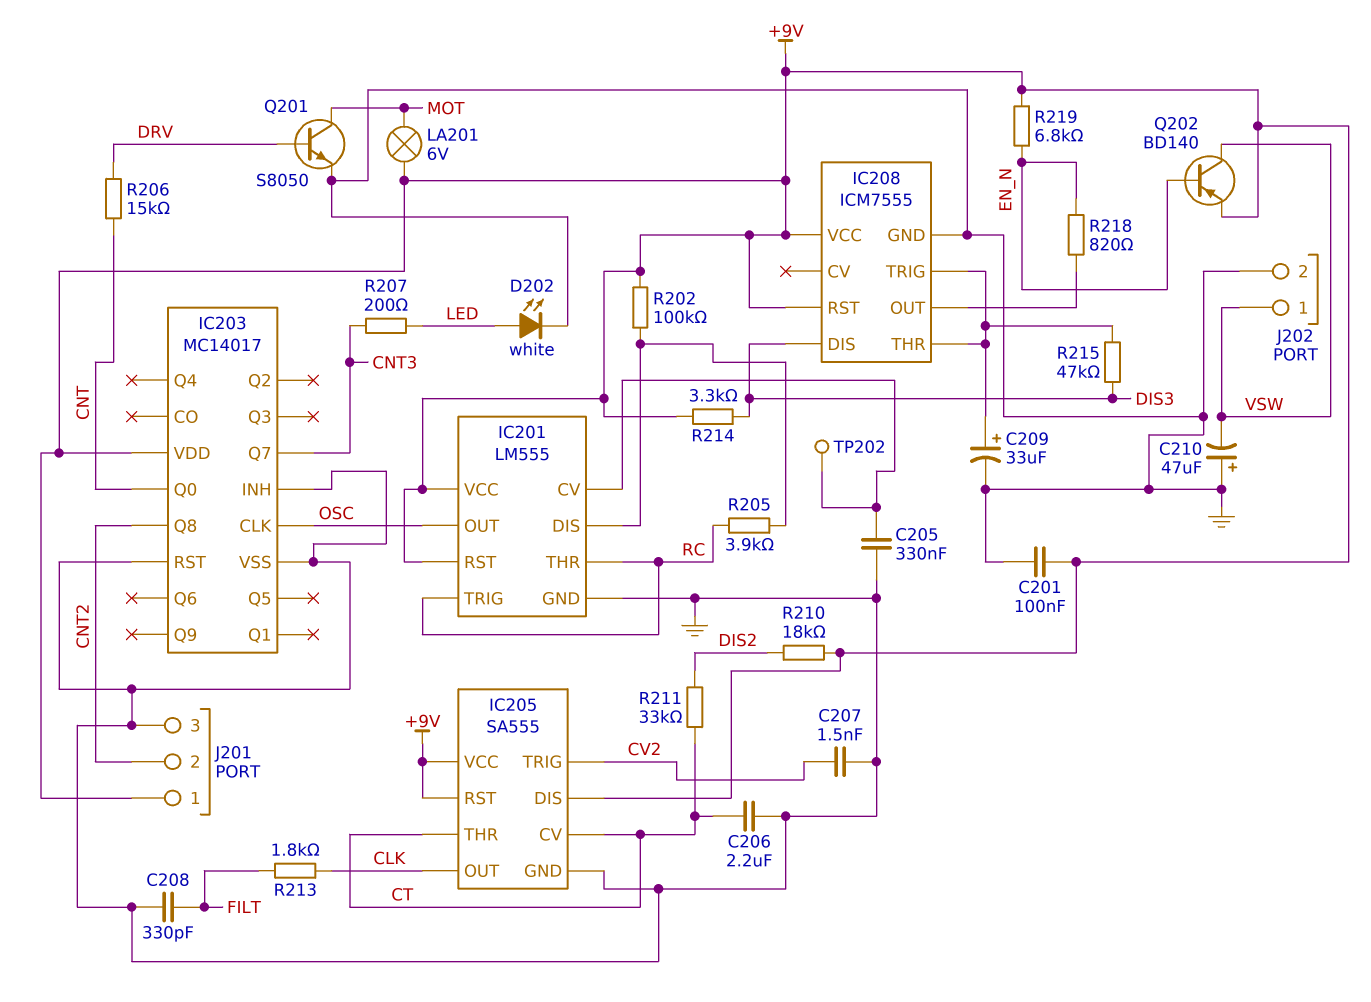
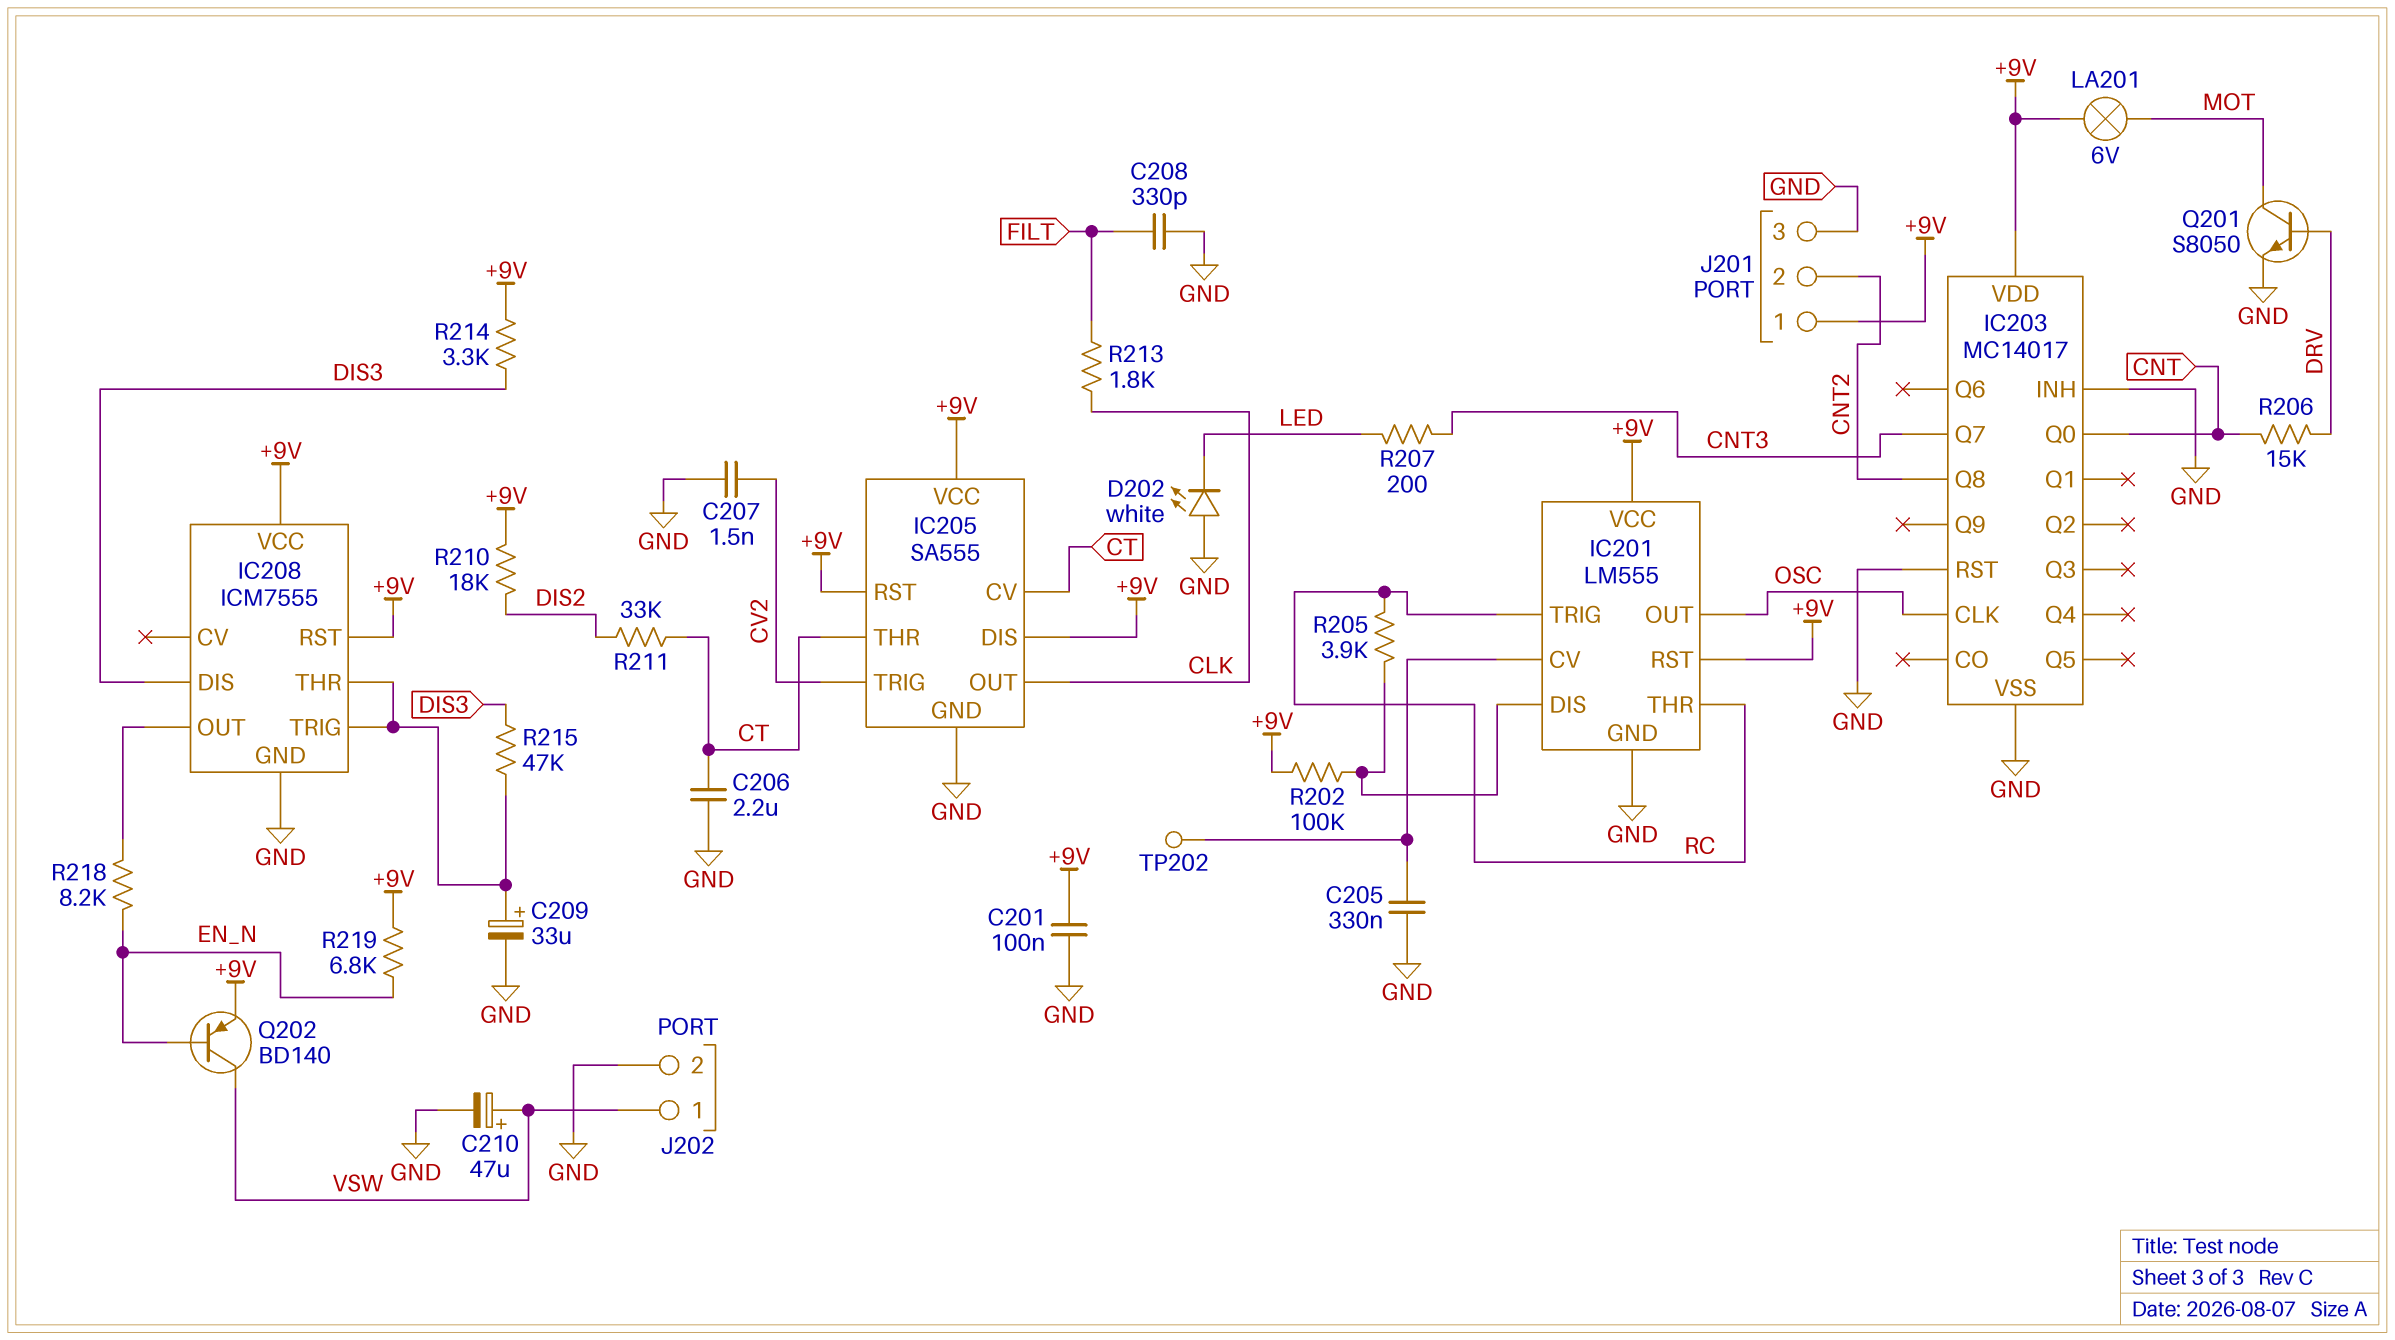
C210: 47uF (plus GND, minus VSW) -> 47uF (plus VSW, minus GND)
D202: LED white (A LED, K GND) -> LED white (A GND, K LED)
R218: 820 (EN_N, IC208/OUT) -> 8.2k (EN_N, IC208/OUT)

